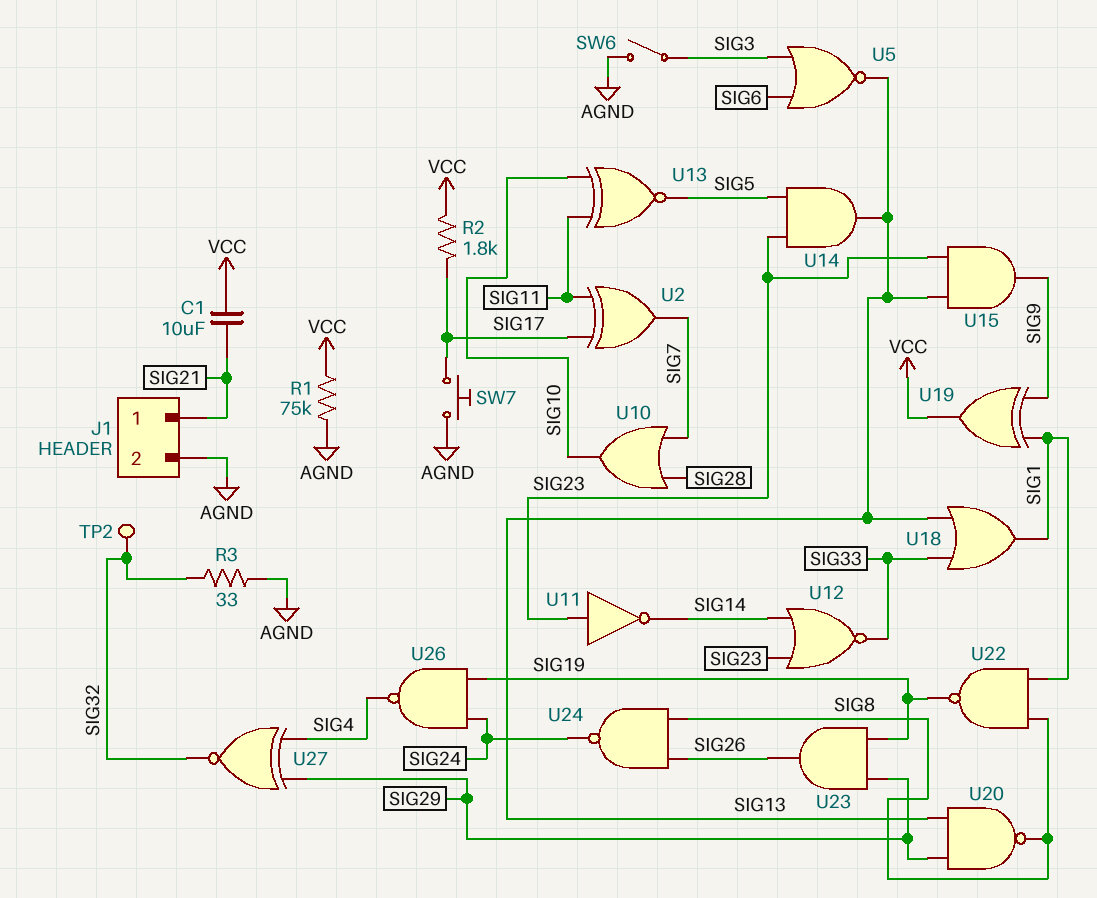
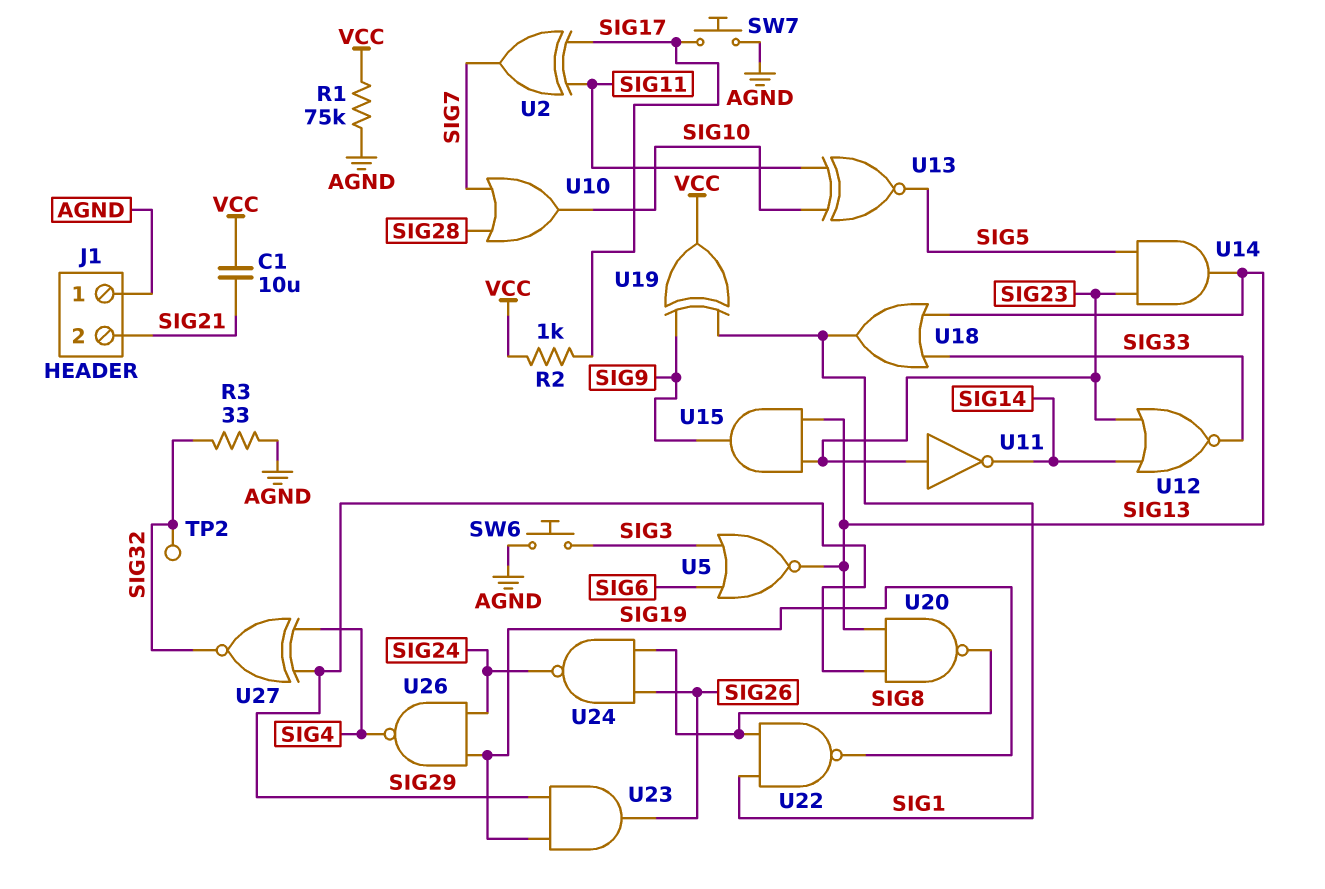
J1 pin 1: SIG21 -> AGND
J1 pin 2: AGND -> SIG21
R2: 1.8k (SIG17, VCC) -> 1k (SIG17, VCC)
SW6: switch (AGND, SIG3) -> button (AGND, SIG3)

